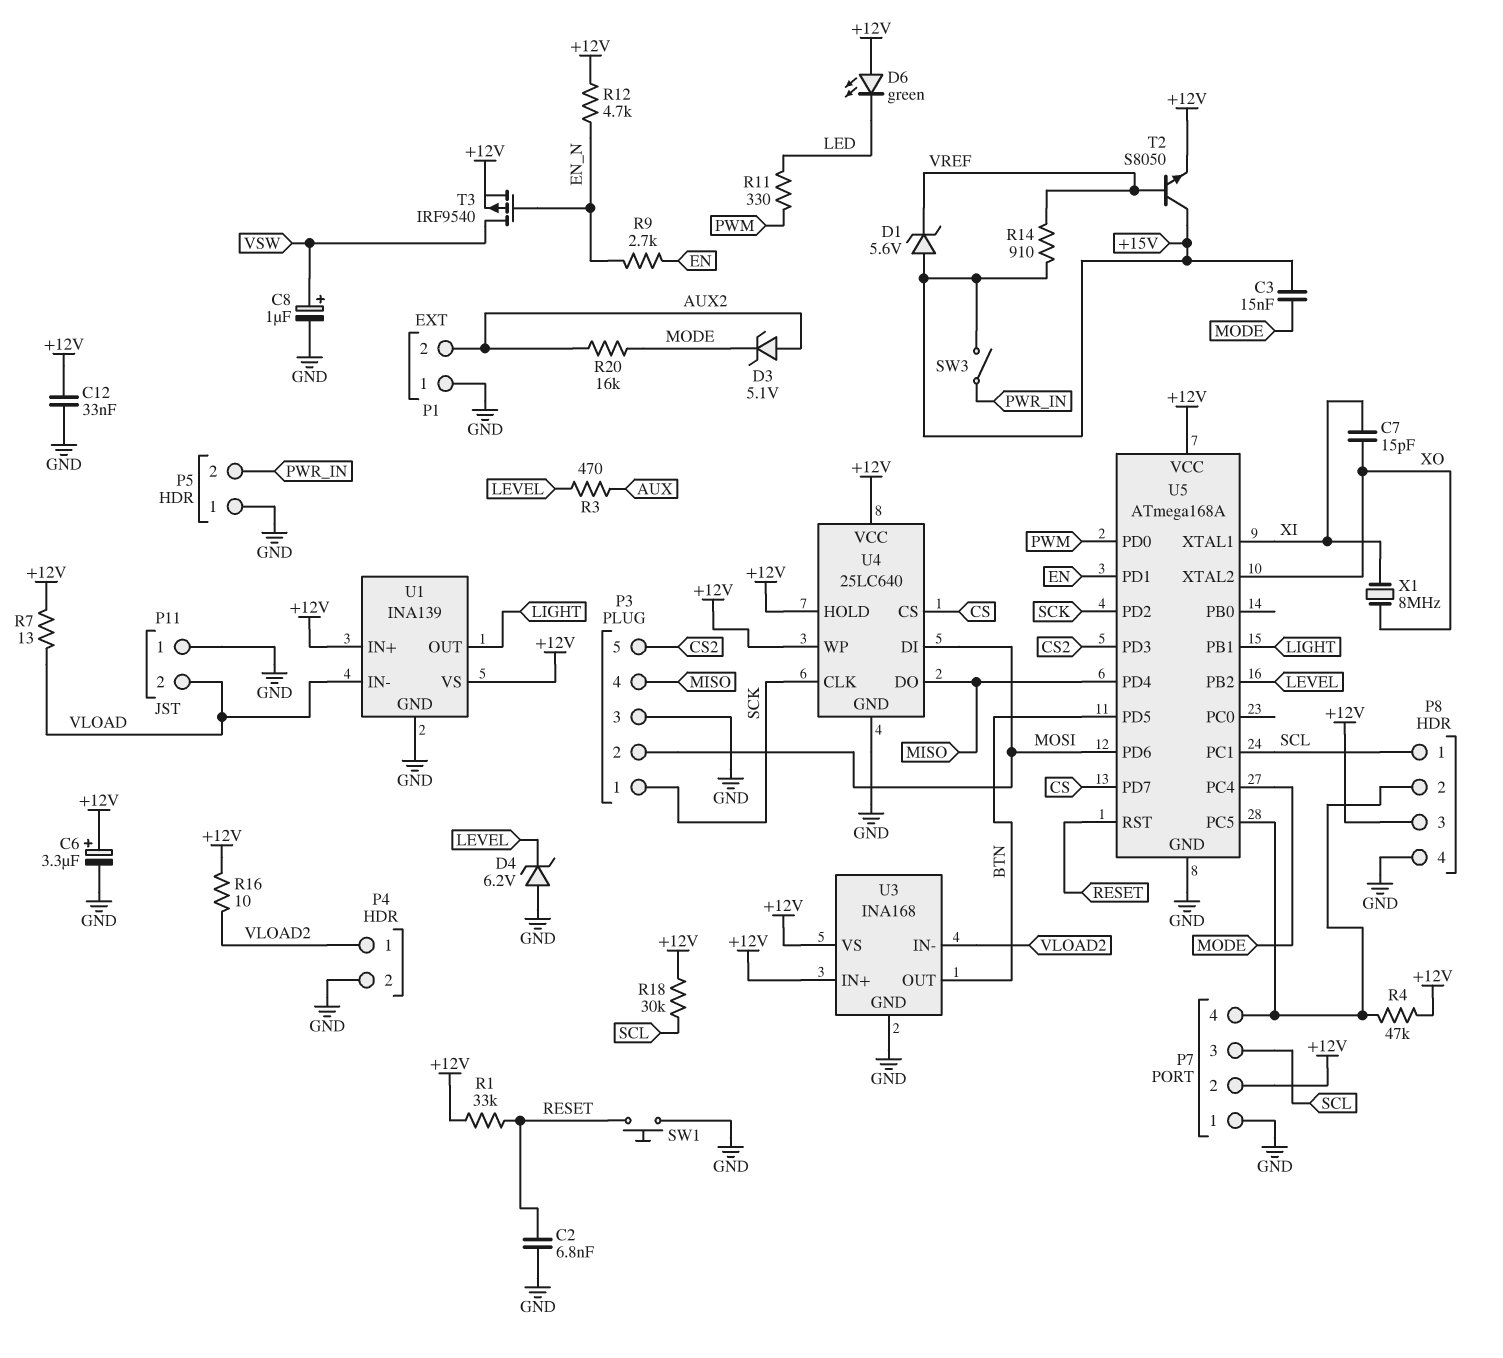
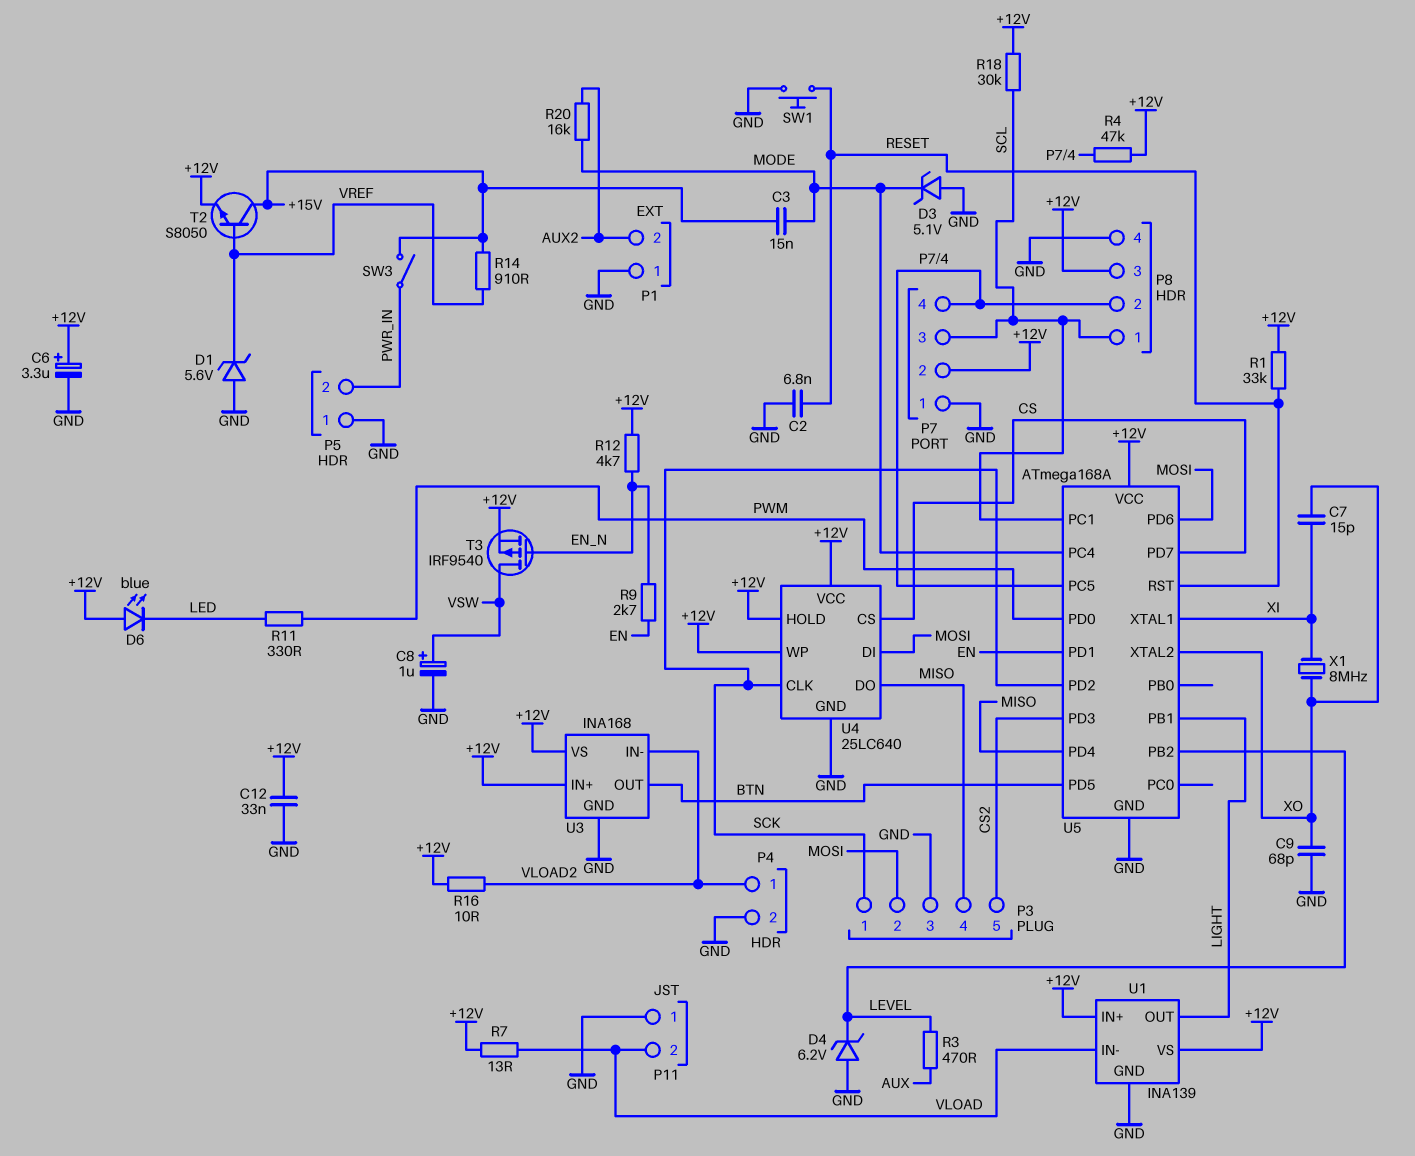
C9: none -> 68pF (GND, XO)
D1: zener 5.6V (A +15V, K VREF) -> zener 5.6V (A GND, K VREF)
D3: zener 5.1V (A AUX2, K MODE) -> zener 5.1V (A GND, K MODE)
D6: LED green (A +12V, K LED) -> LED blue (A +12V, K LED)

